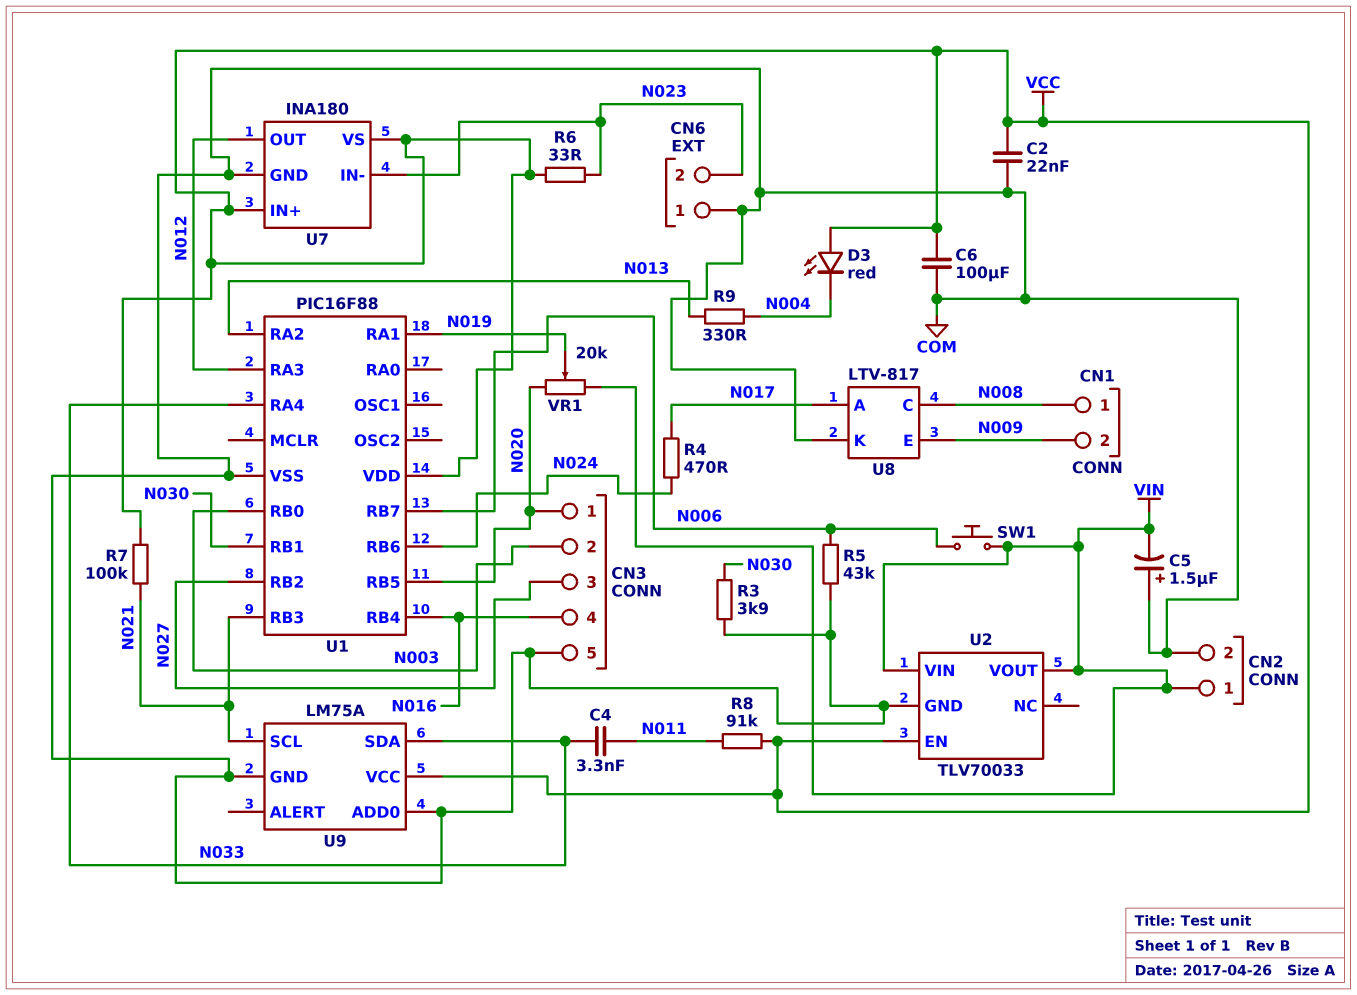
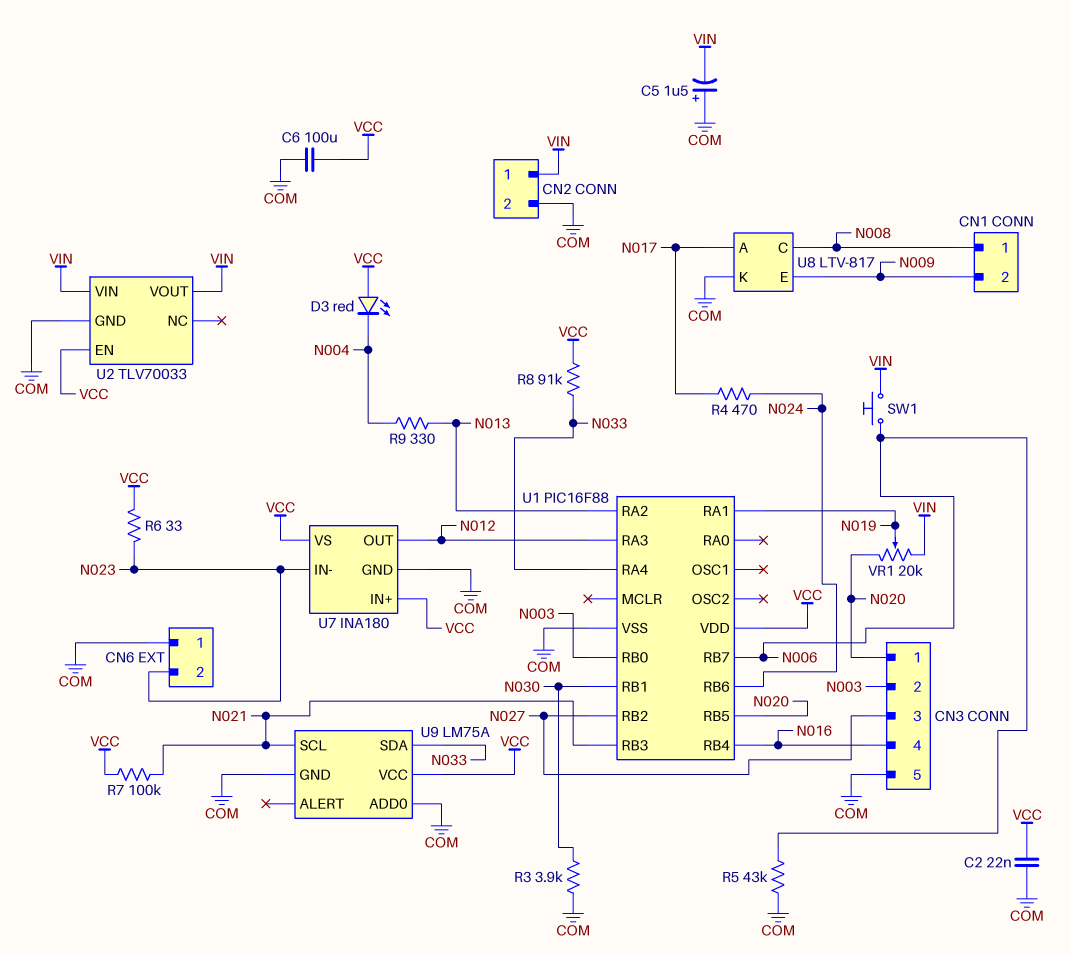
C4: 3.3nF (N011, N033) -> none
R8: 91k (N011, VCC) -> 91k (N033, VCC)

